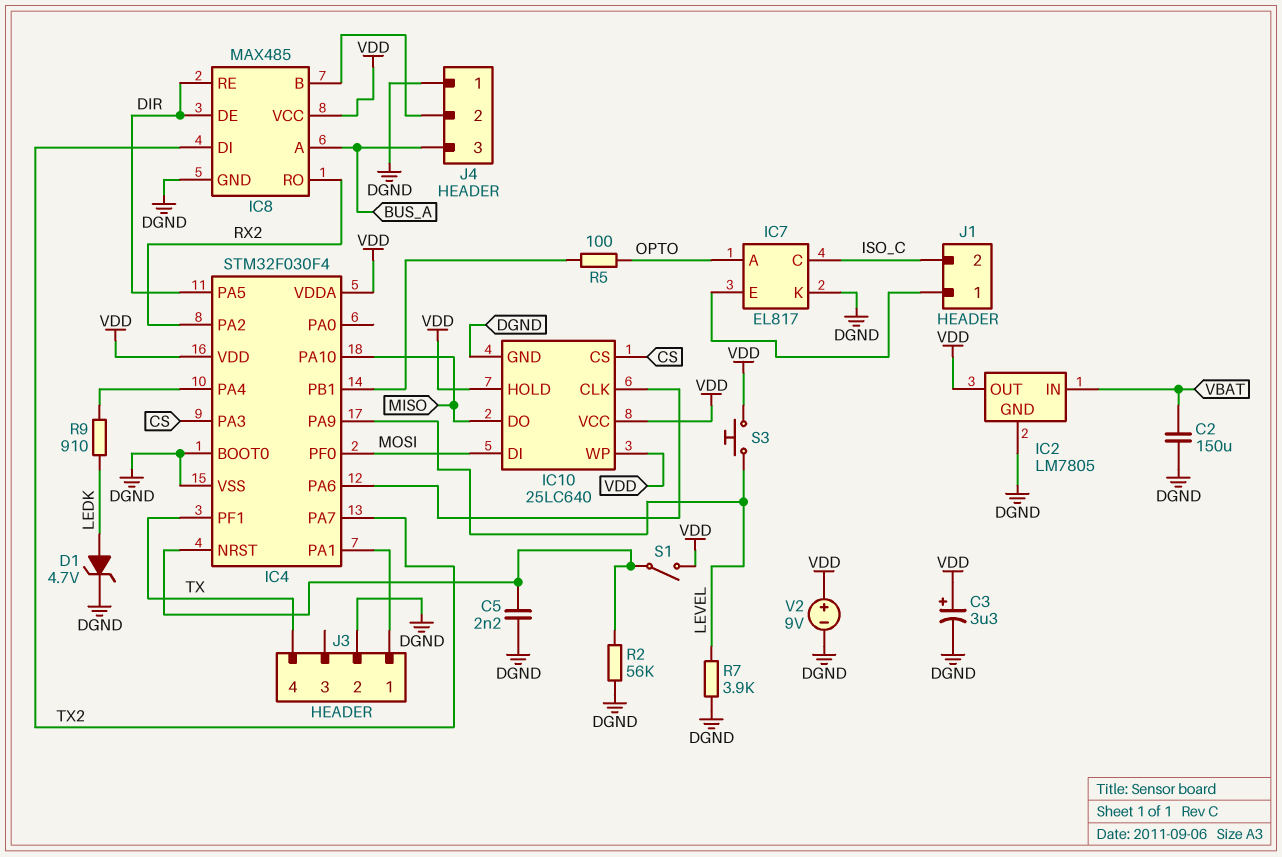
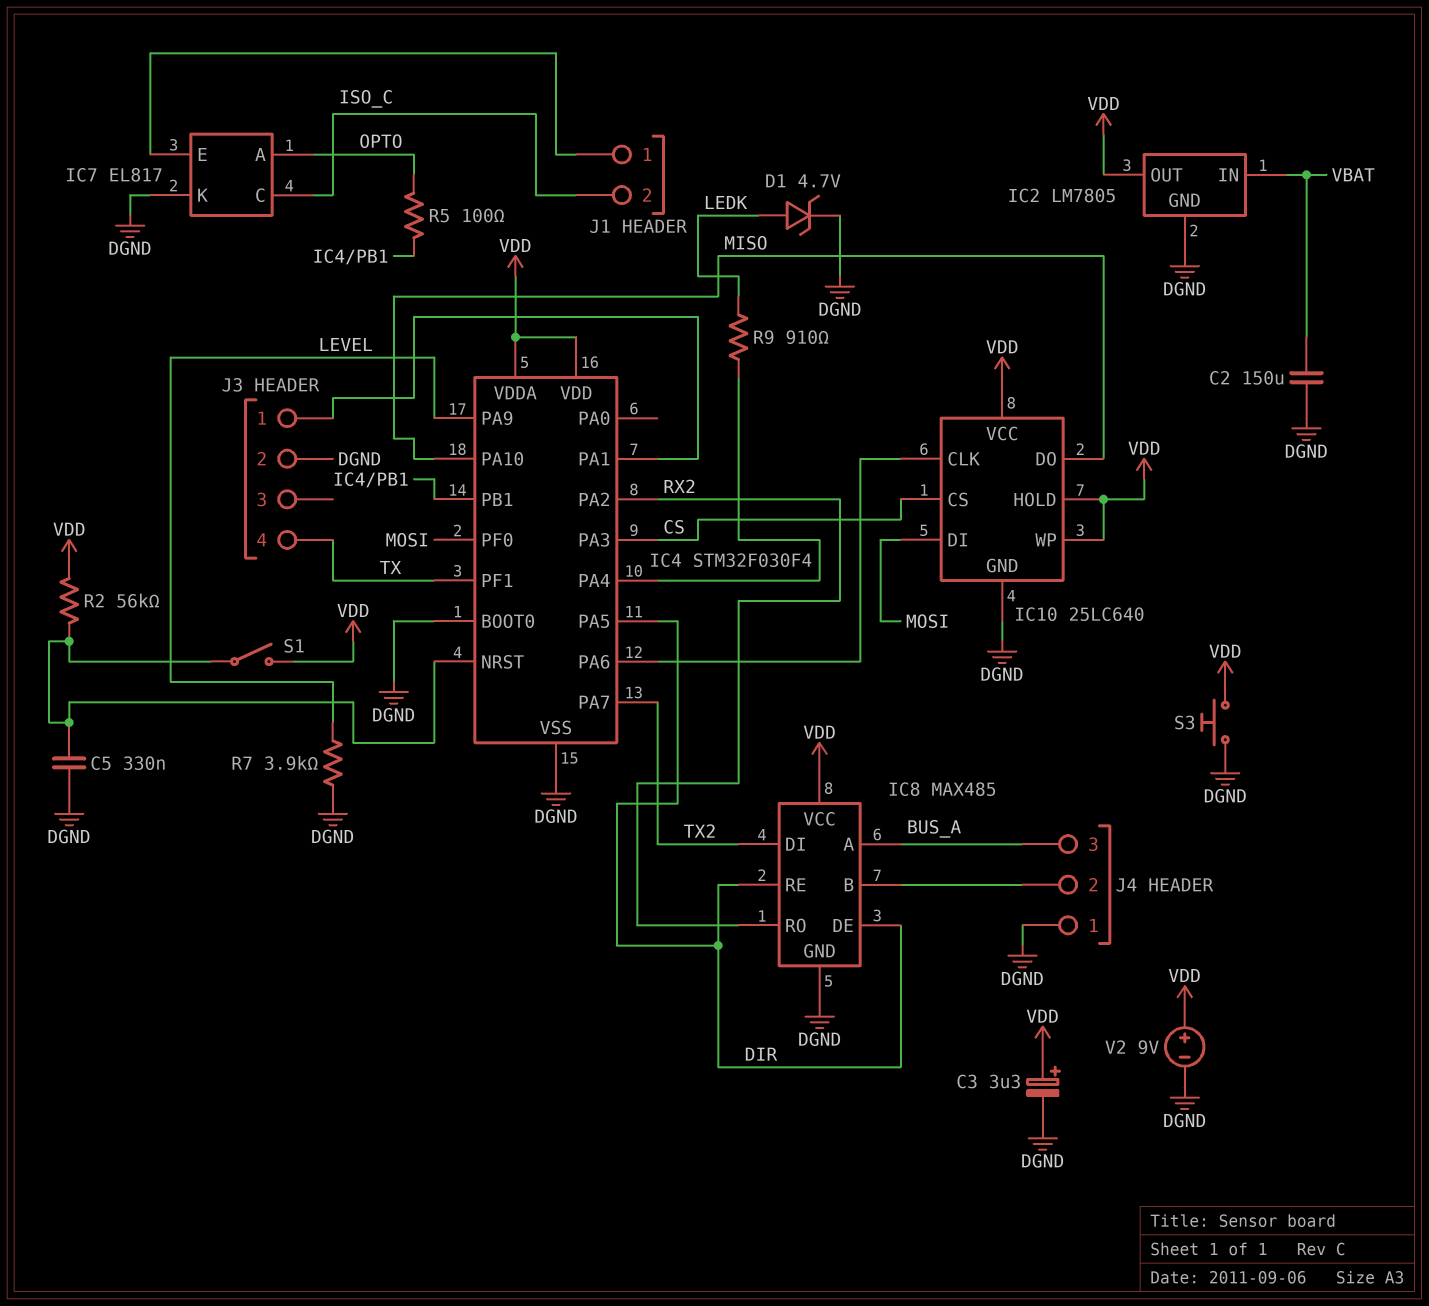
C5: 2.2nF (DGND, IC4/NRST) -> 330nF (DGND, IC4/NRST)
R2: 56k (DGND, IC4/NRST) -> 56k (IC4/NRST, VDD)
S3: button (LEVEL, VDD) -> button (DGND, VDD)

